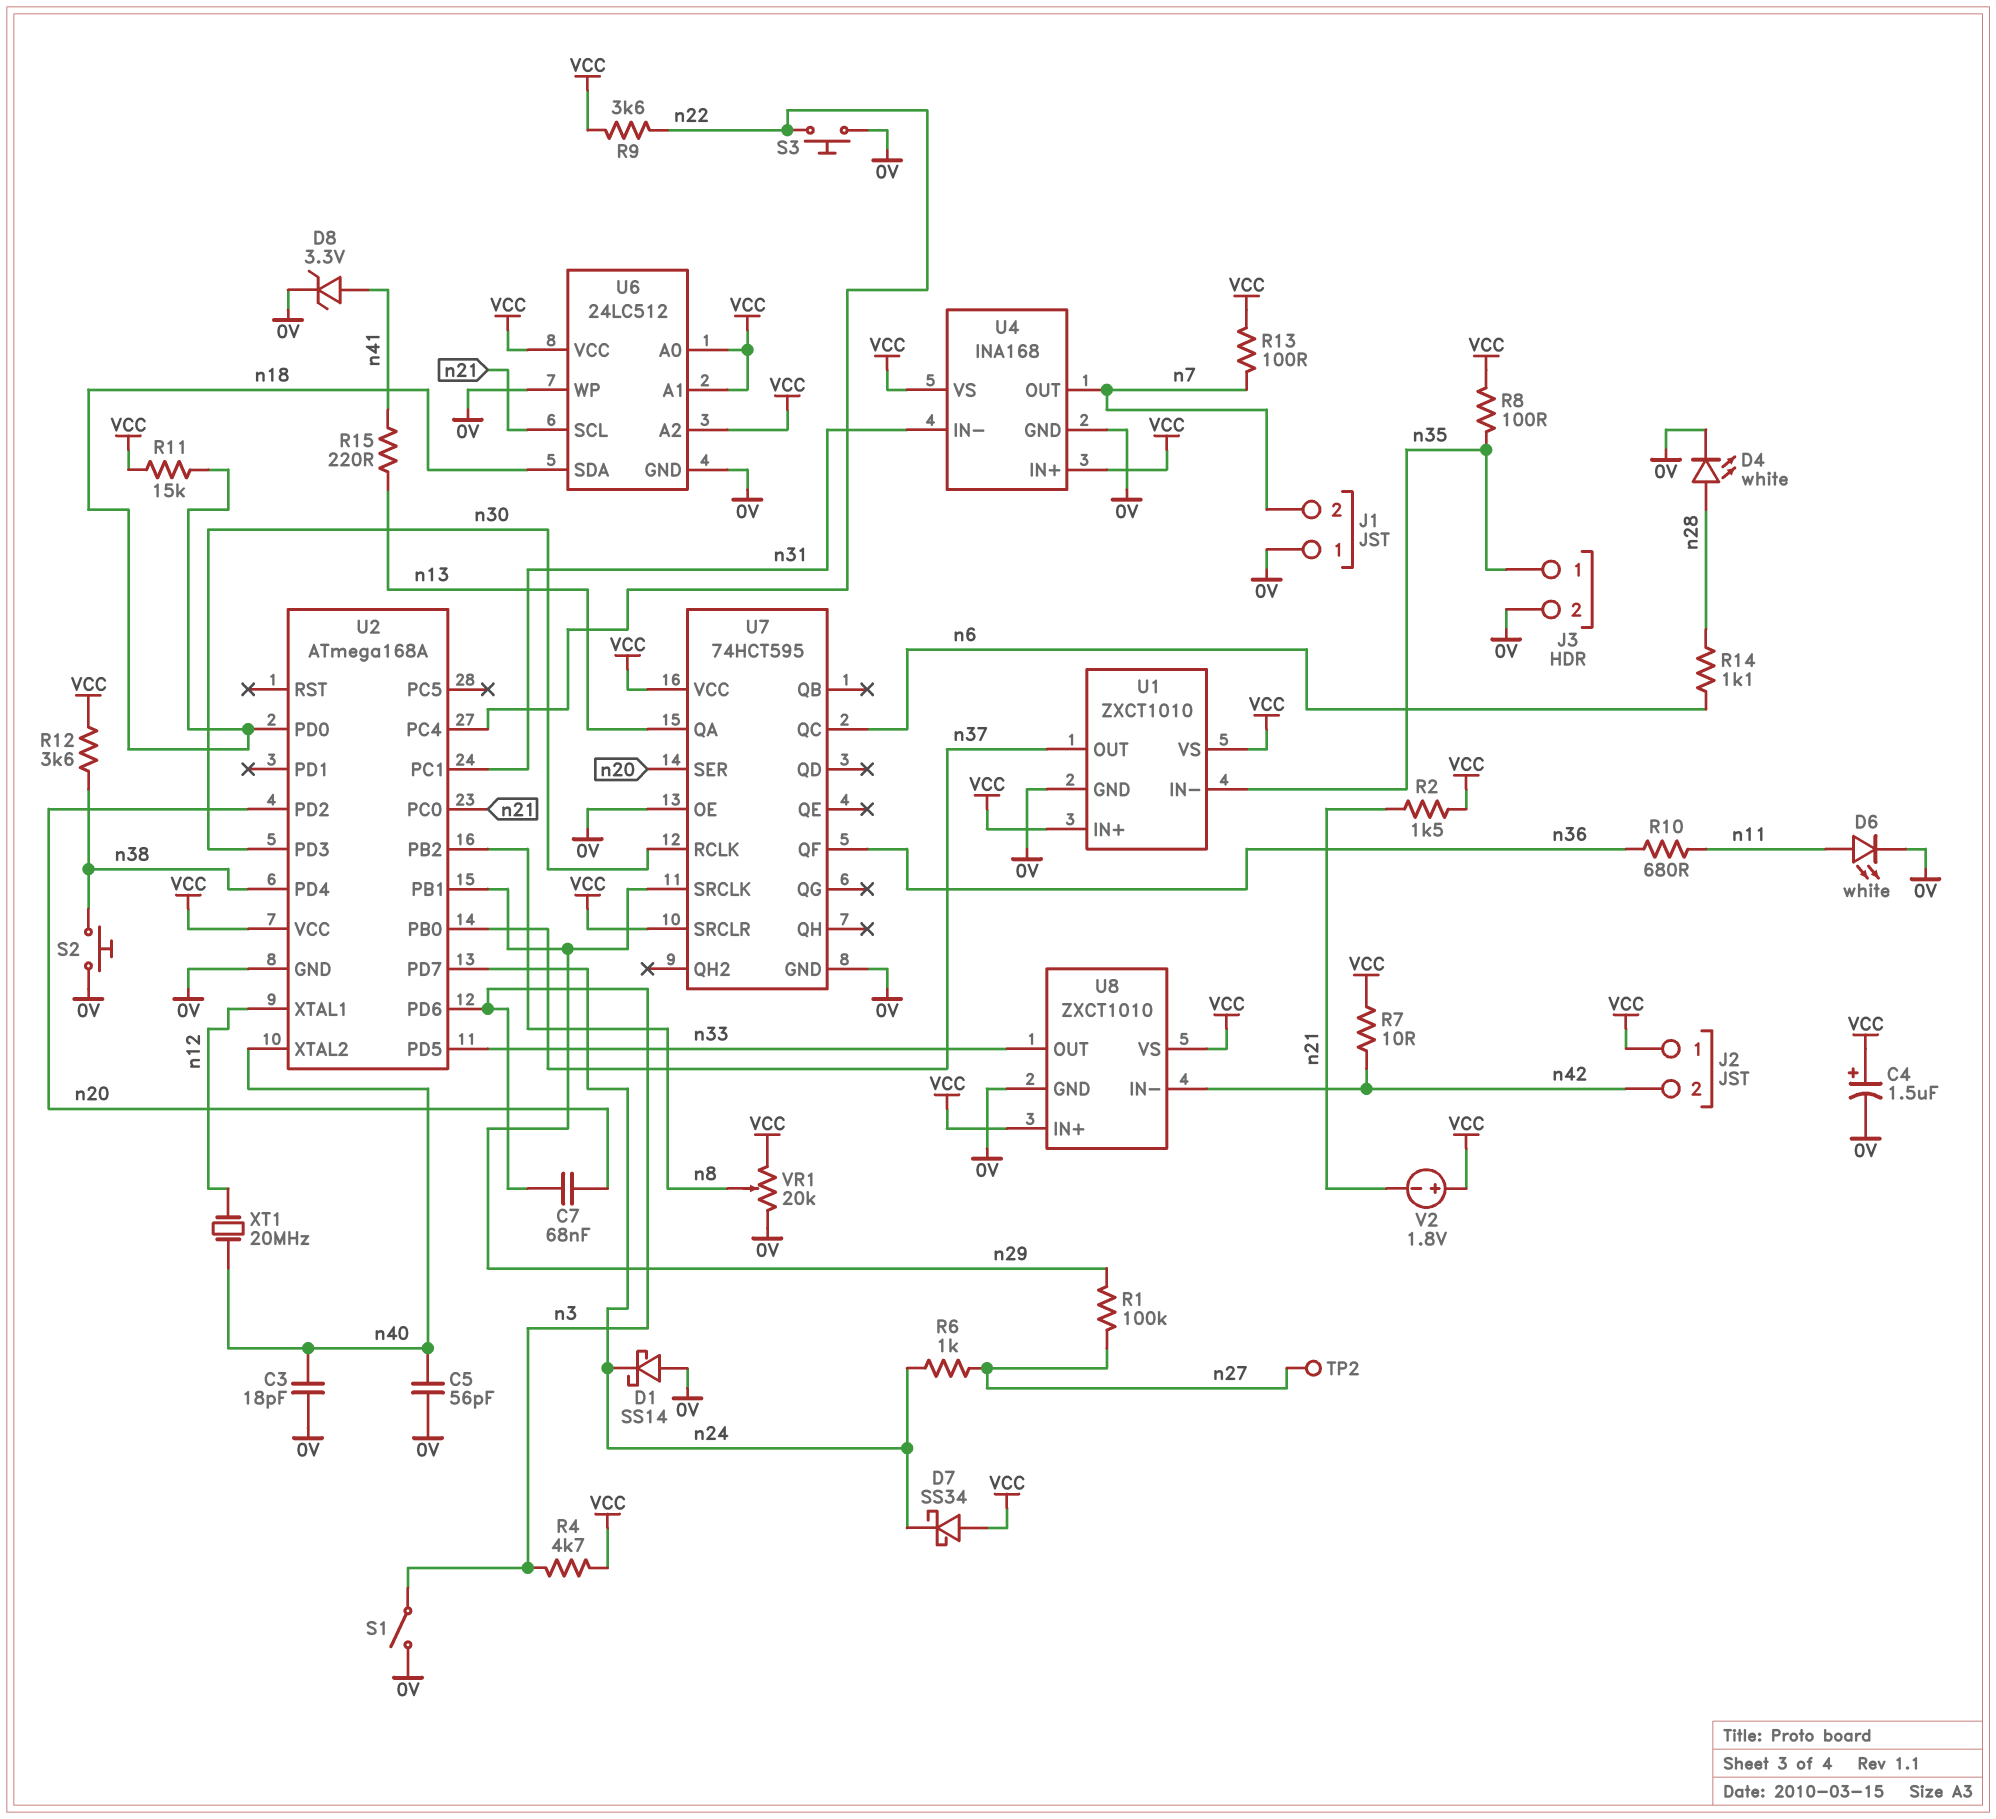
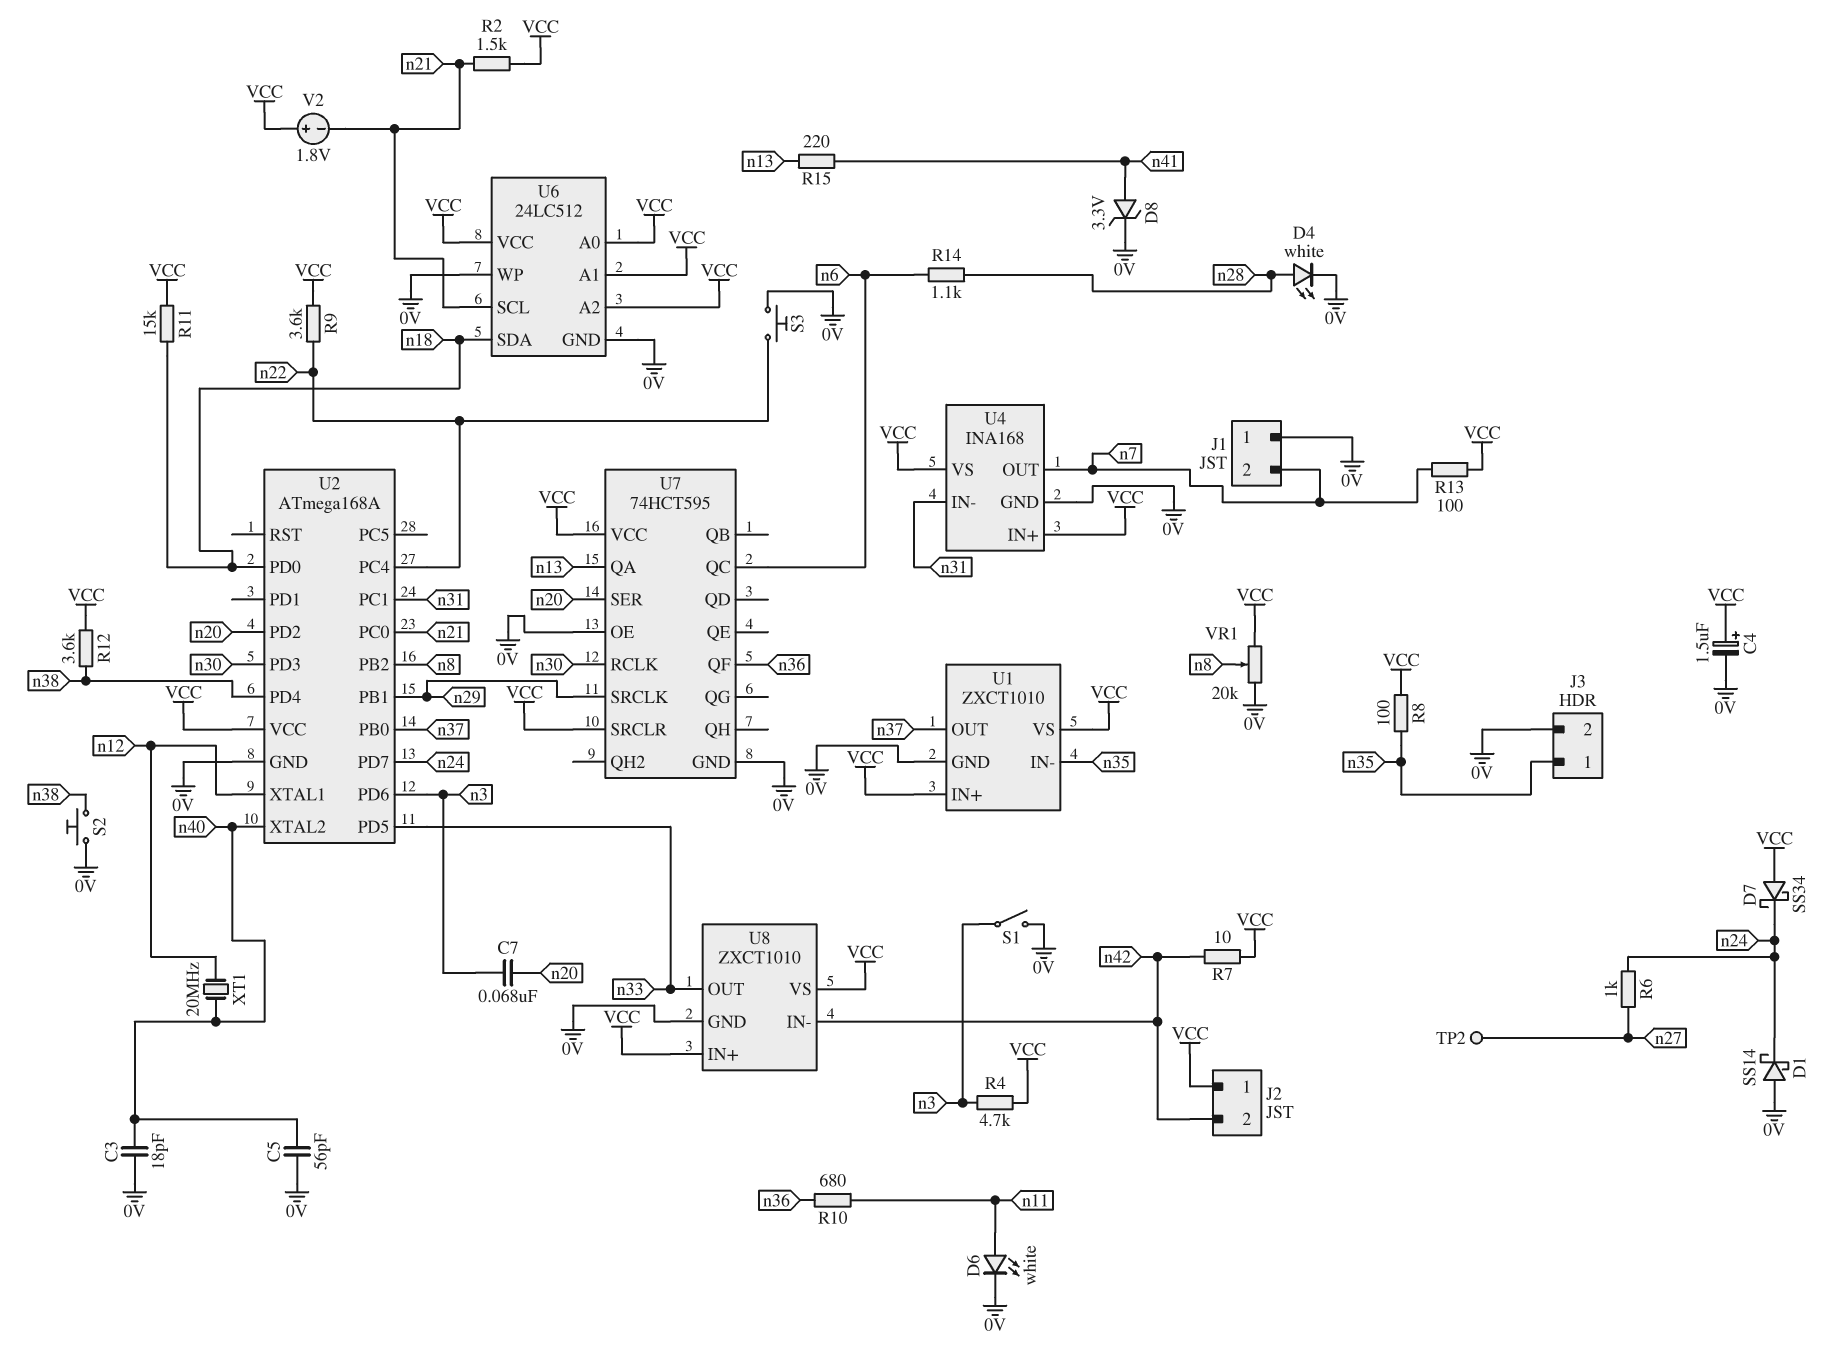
R1: 100k (n27, n29) -> none

